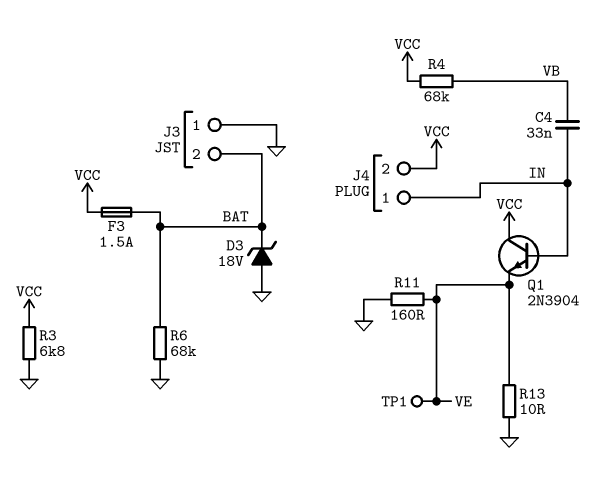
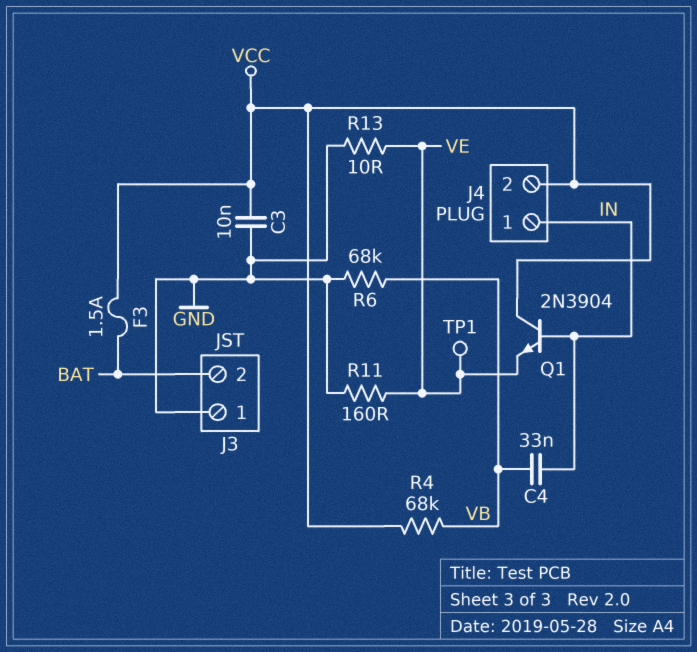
C3: none -> 10nF (GND, VCC)
D3: zener 18V (A GND, K BAT) -> none
R3: 6.8k (GND, VCC) -> none
R6: 68k (BAT, GND) -> 68k (GND, VB)

